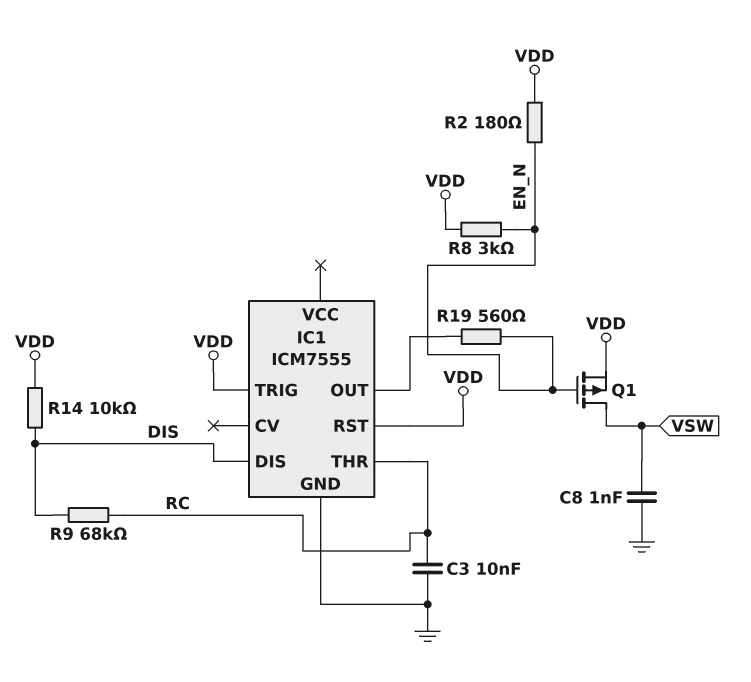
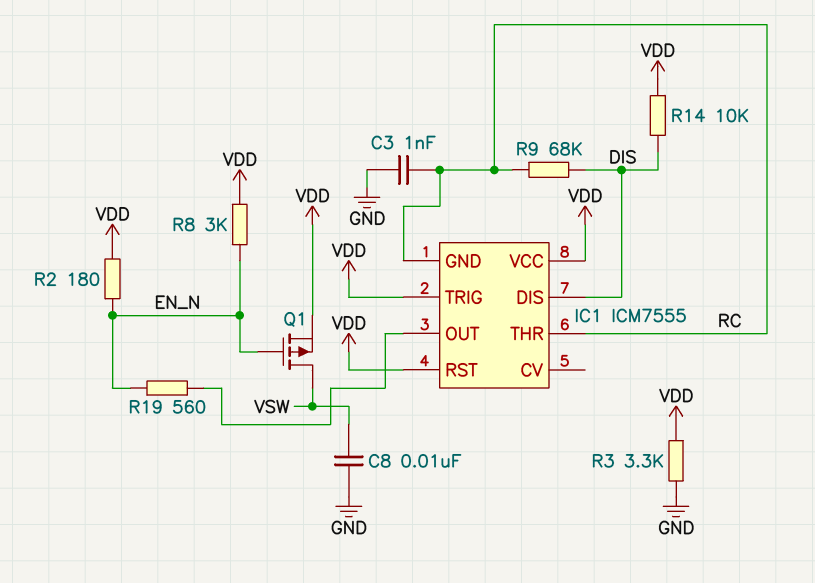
C3: 10nF (GND, RC) -> 1nF (GND, RC)
C8: 1nF (GND, VSW) -> 10nF (GND, VSW)
IC1 pin GND: GND -> RC
IC1 pin VCC: none -> VDD
R3: none -> 3.3k (GND, VDD)

